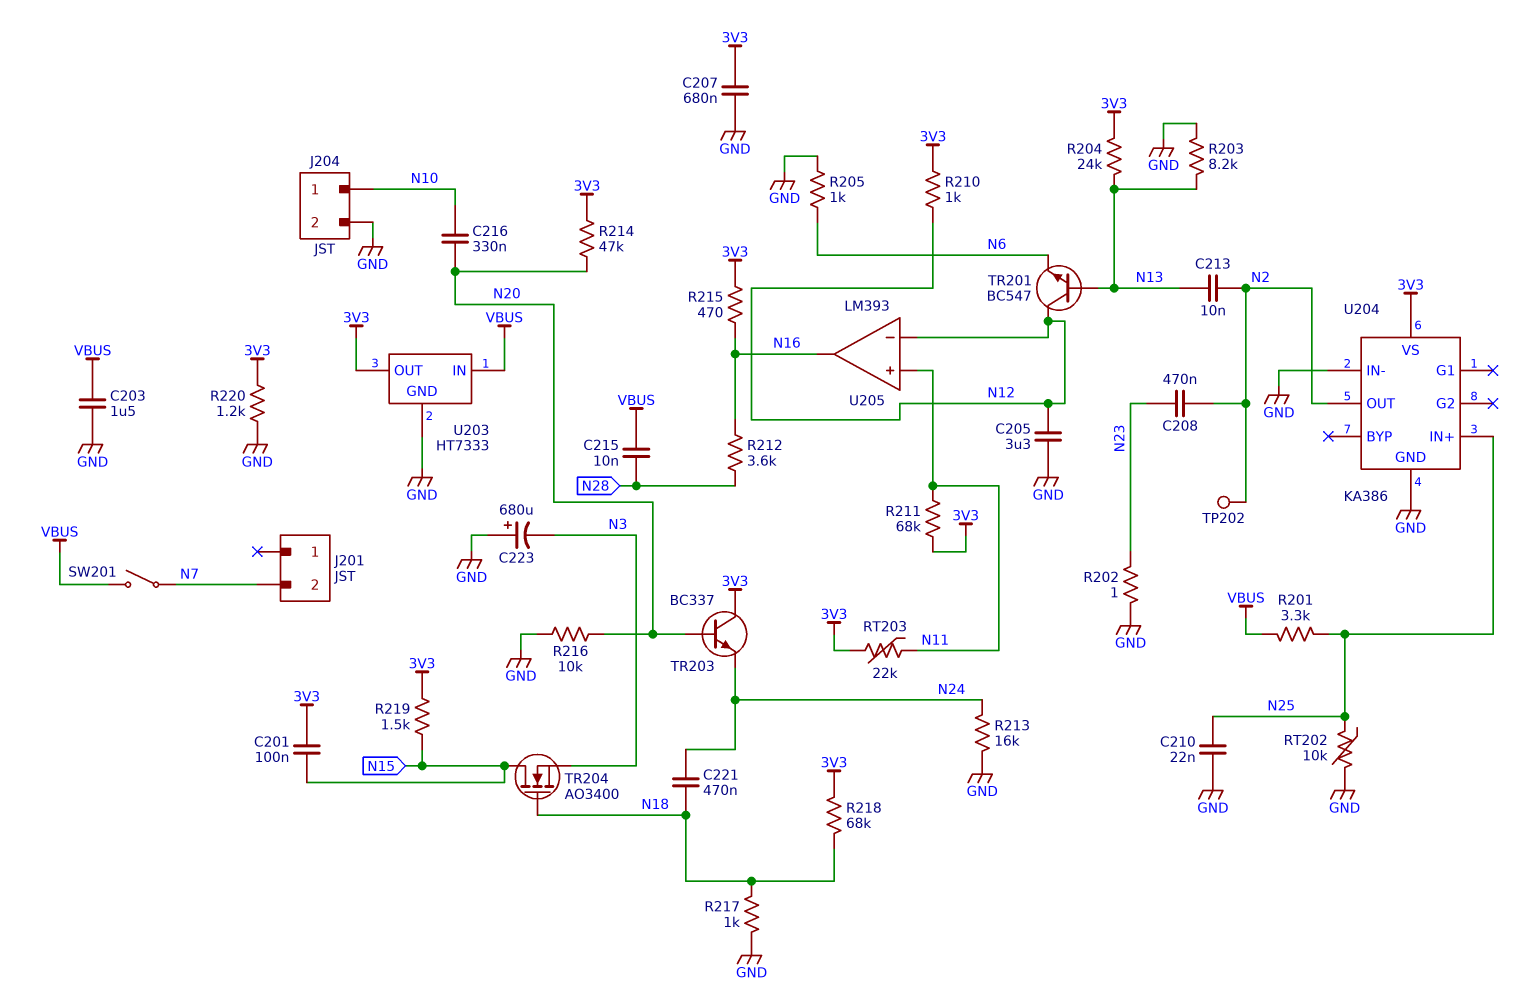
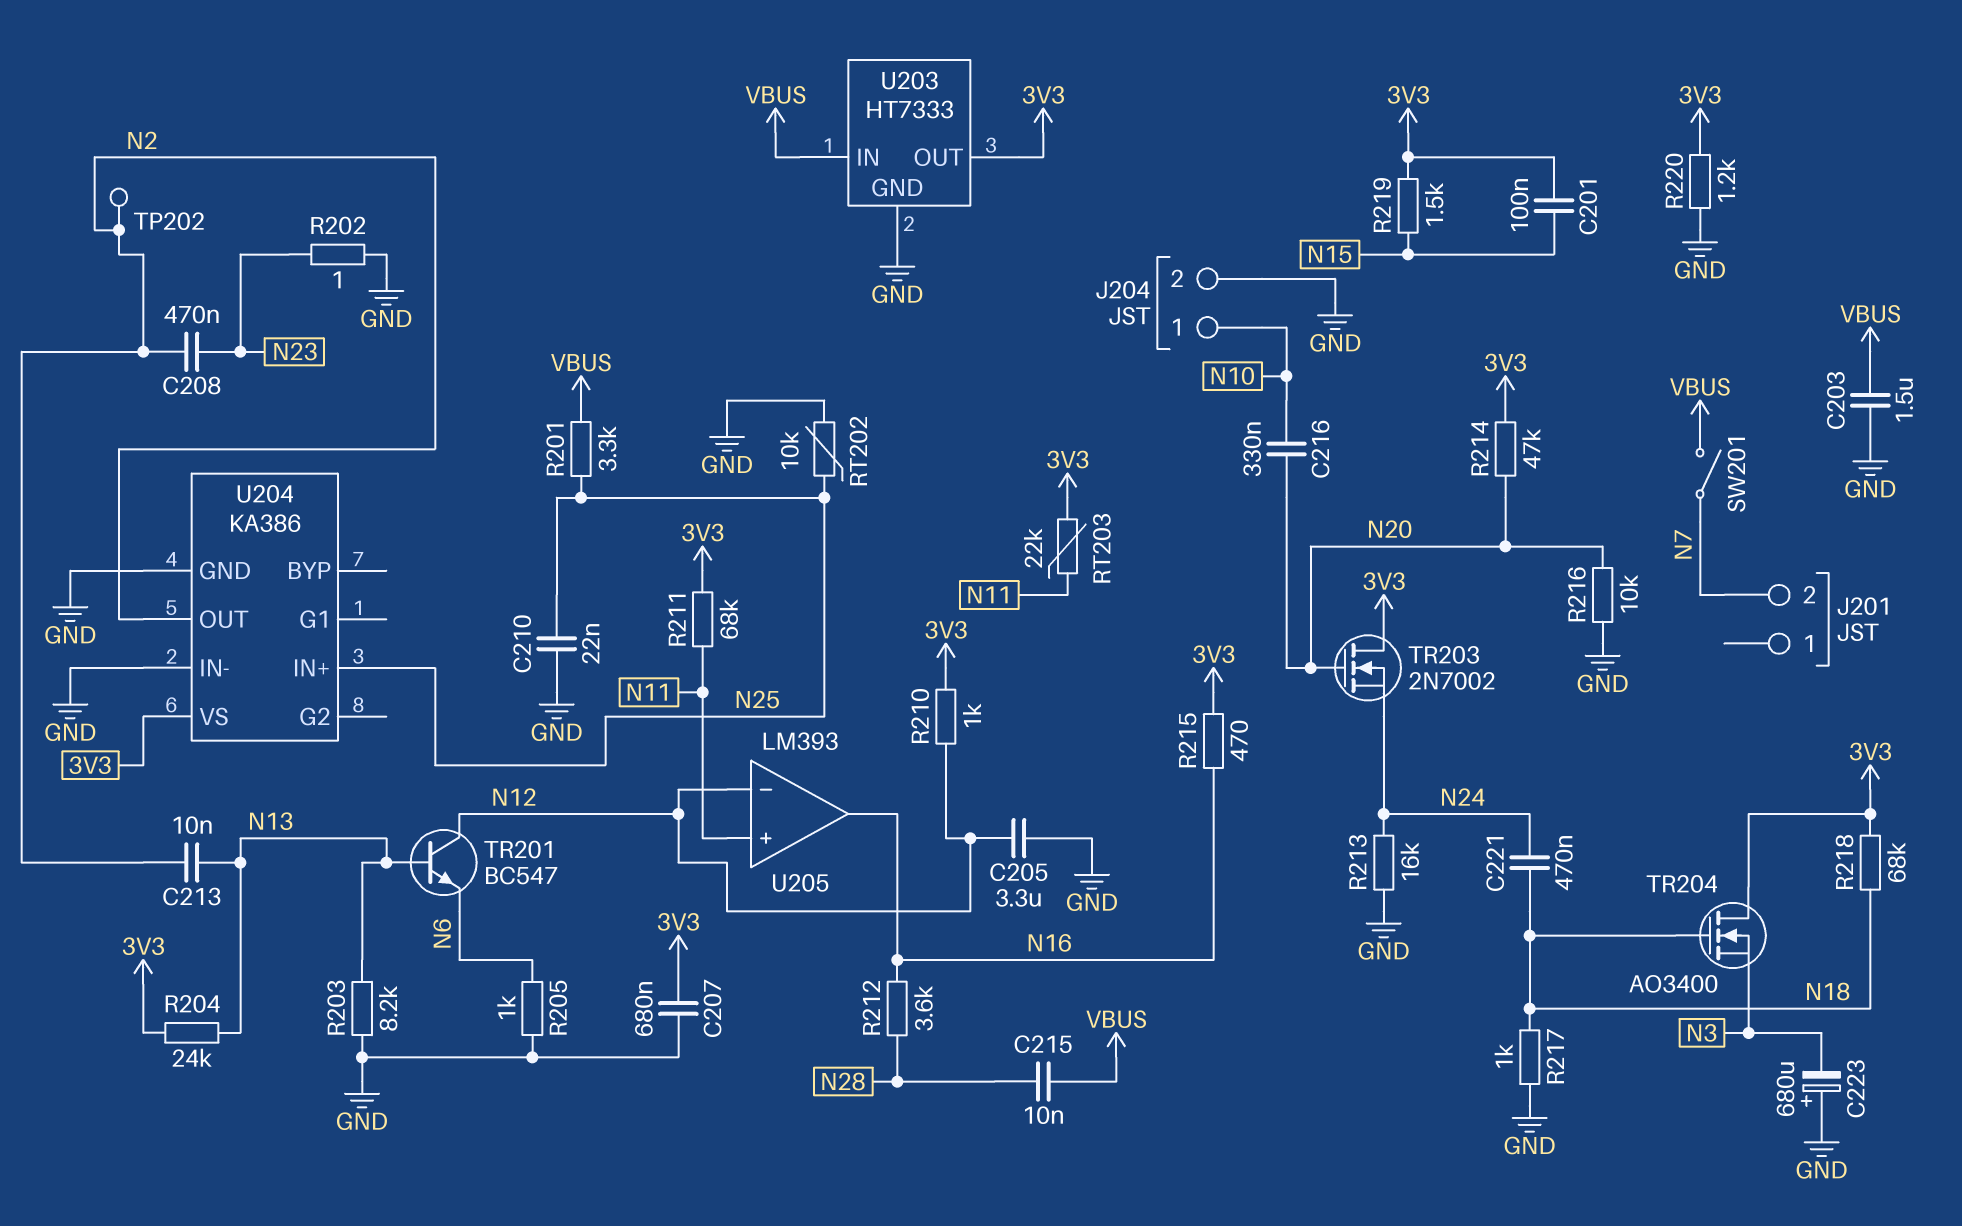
TR203: NPN BC337 (B N20, C 3V3, E N24) -> NMOS 2N7002 (G N20, D 3V3, S N24)
TR204: NMOS AO3400 (G N18, D N15, S N3) -> NMOS AO3400 (G N18, D 3V3, S N3)

